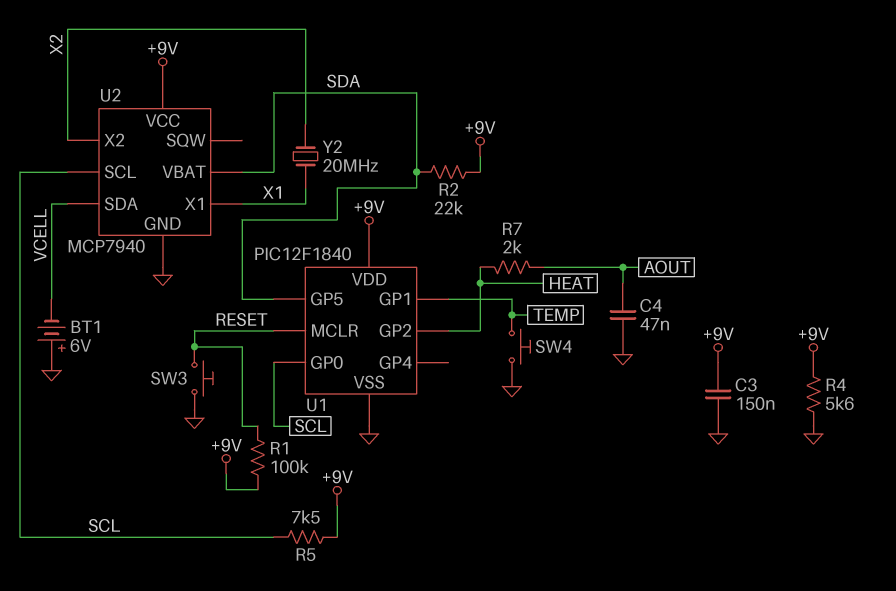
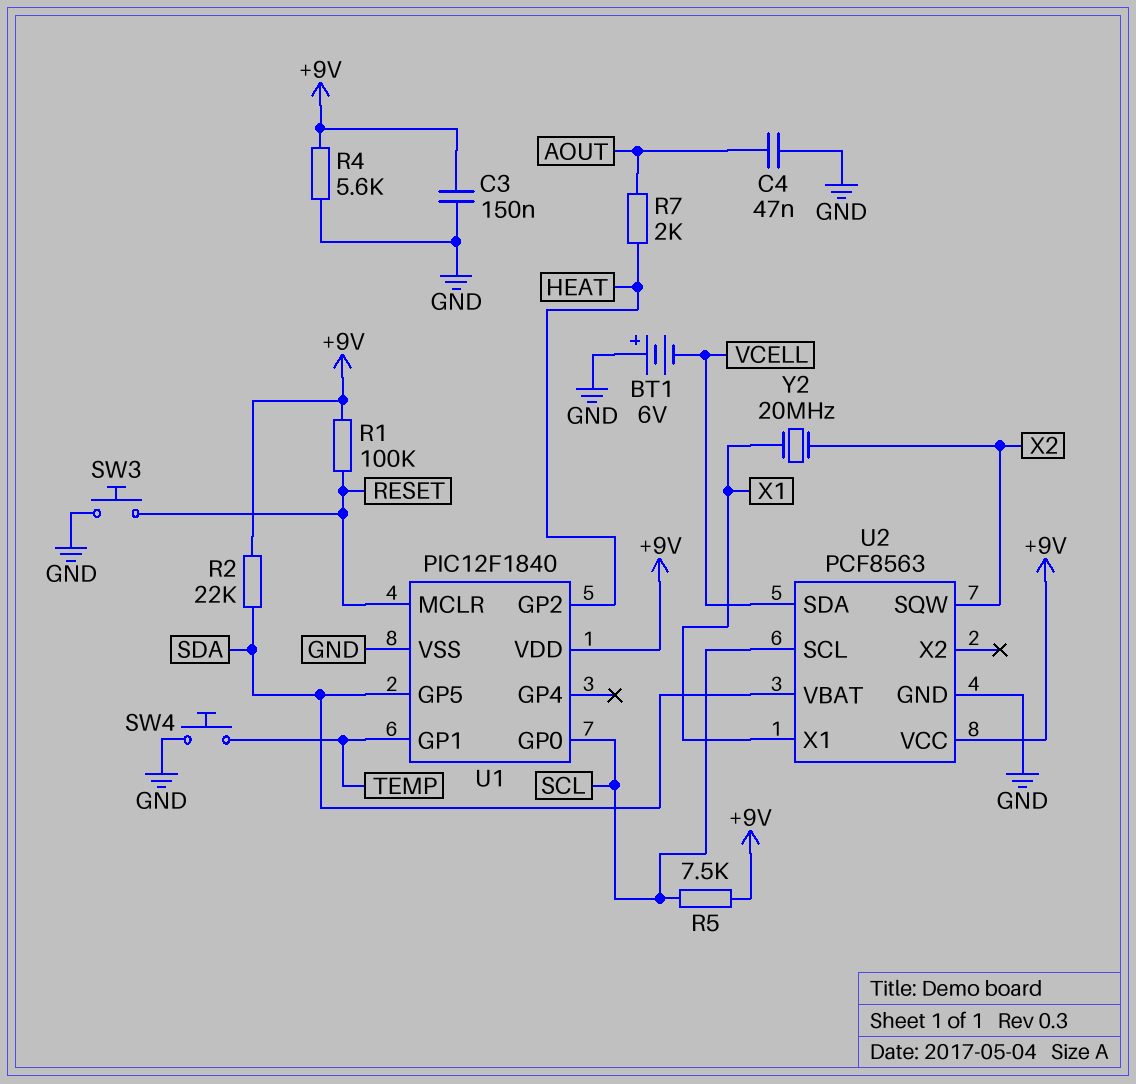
U2: MCP7940 -> PCF8563
U2 pin SQW: none -> X2
U2 pin X2: X2 -> none

